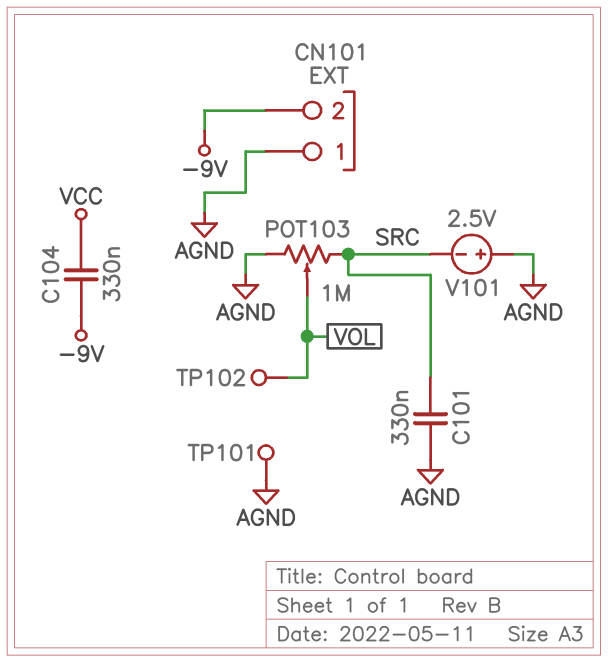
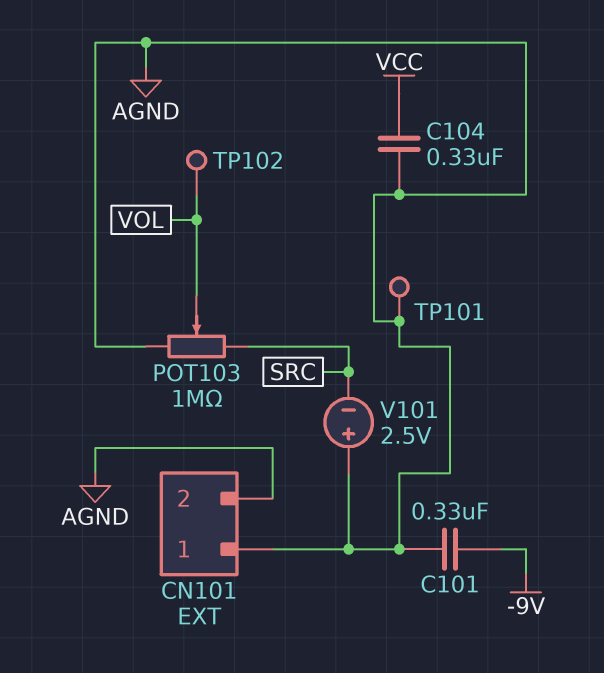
C101: 330nF (AGND, SRC) -> 330nF (-9V, AGND)
C104: 330nF (-9V, VCC) -> 330nF (AGND, VCC)
CN101 pin 2: -9V -> AGND

